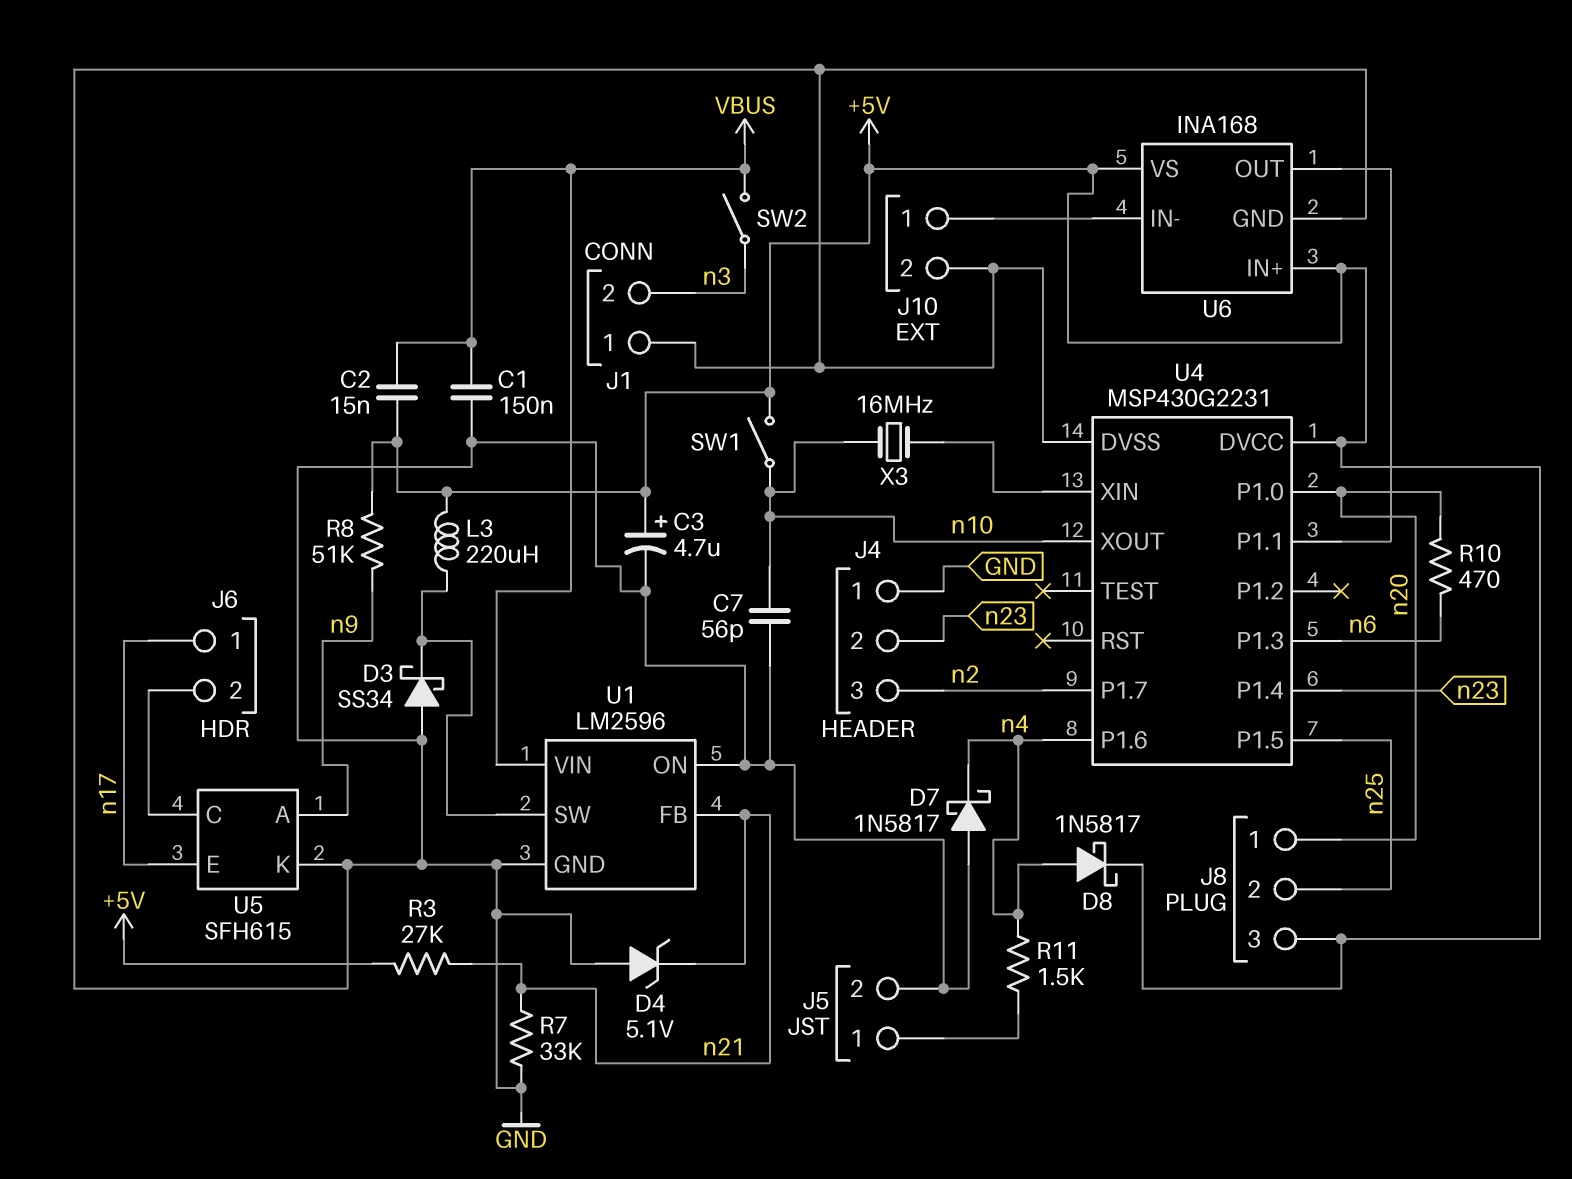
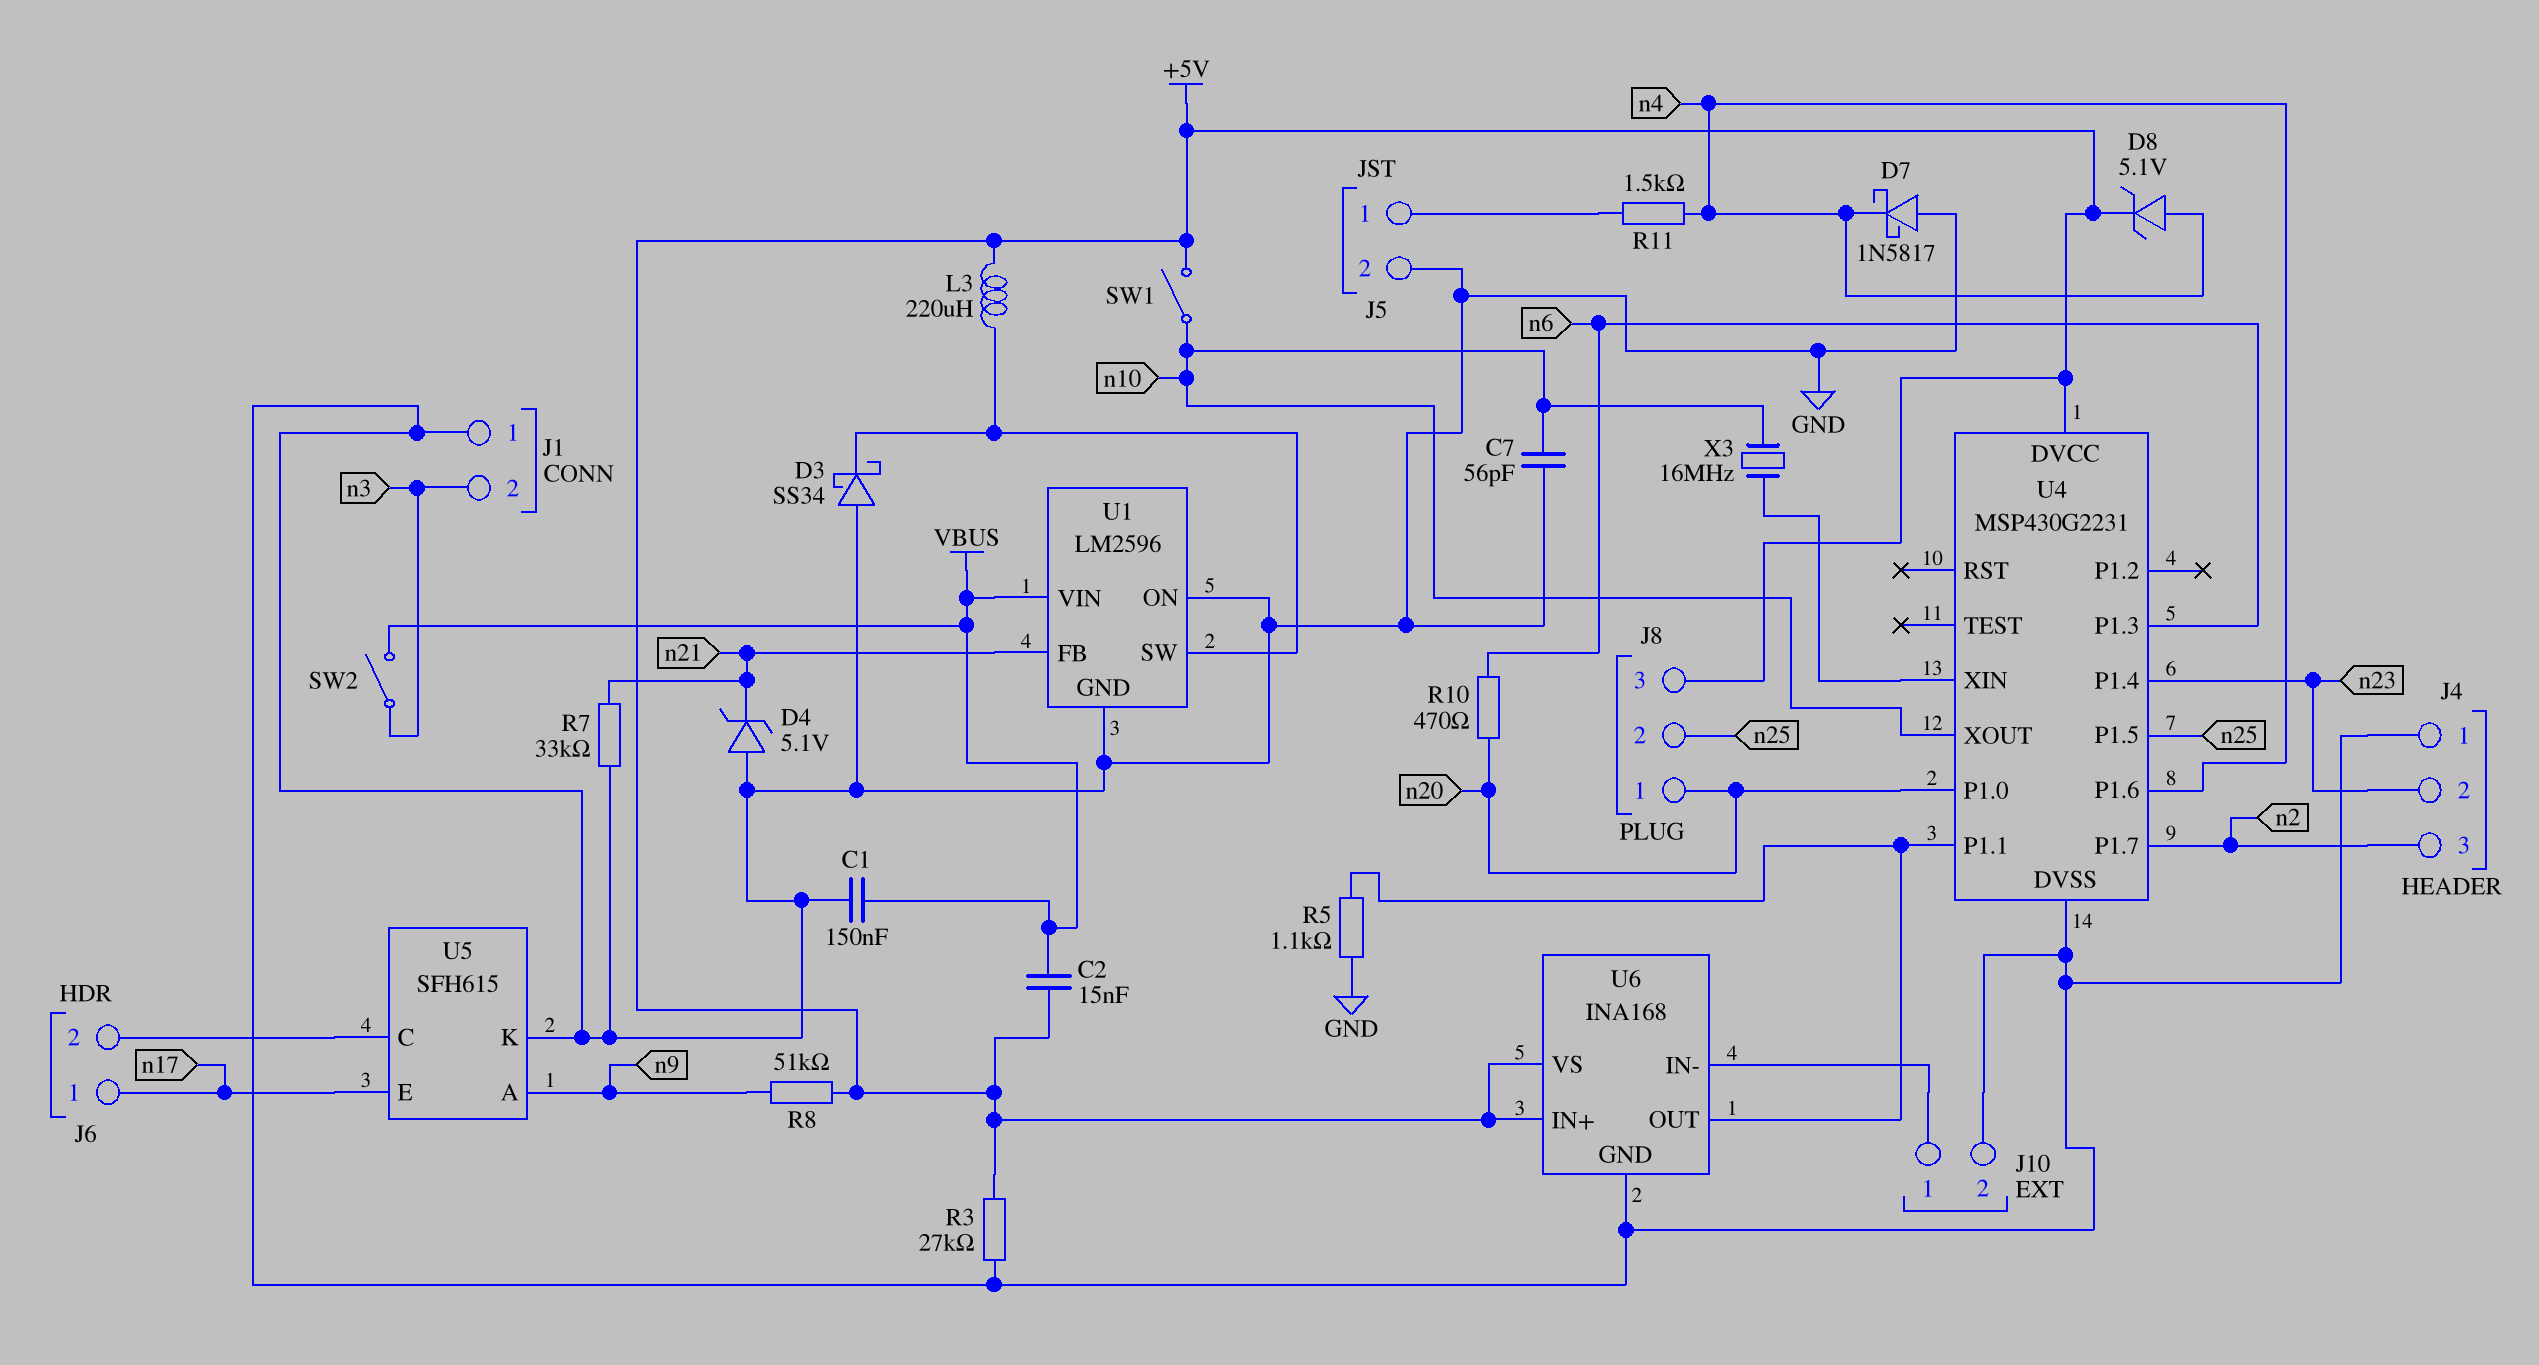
C3: 4.7uF (plus +5V, minus GND) -> none
D8: schottky 1N5817 (A n4, K +5V) -> zener 5.1V (A n4, K +5V)
R3: 27k (+5V, n21) -> 27k (+5V, GND)
R5: none -> 1.1k (GND, U4/P1.1)

